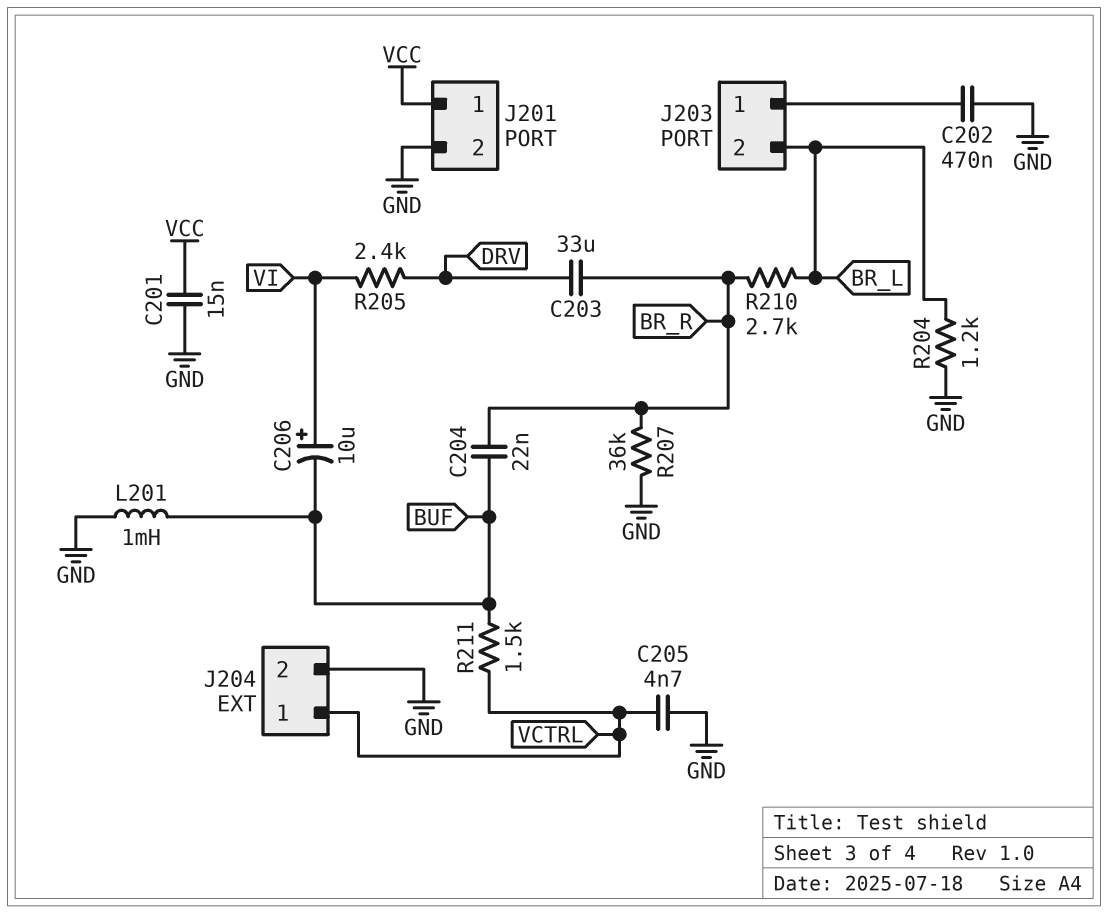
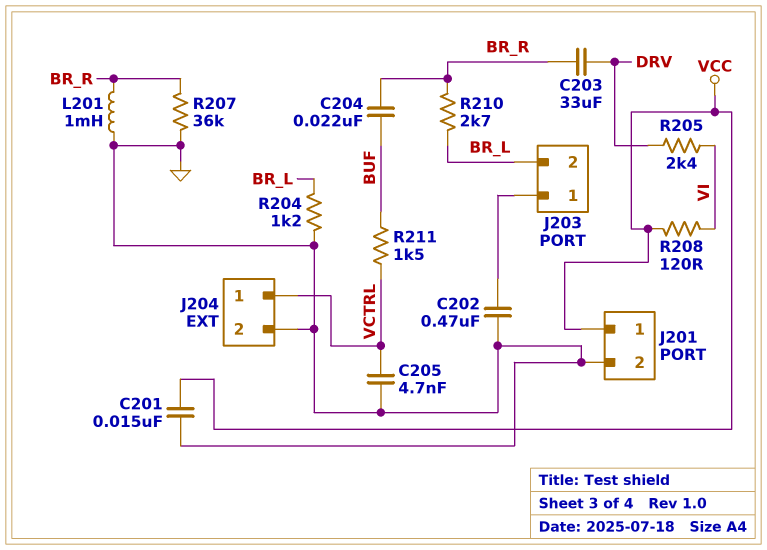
C206: 10uF (plus VI, minus BUF) -> none
L201: 1mH (BUF, GND) -> 1mH (BR_R, GND)
R208: none -> 120 (VCC, VI)

